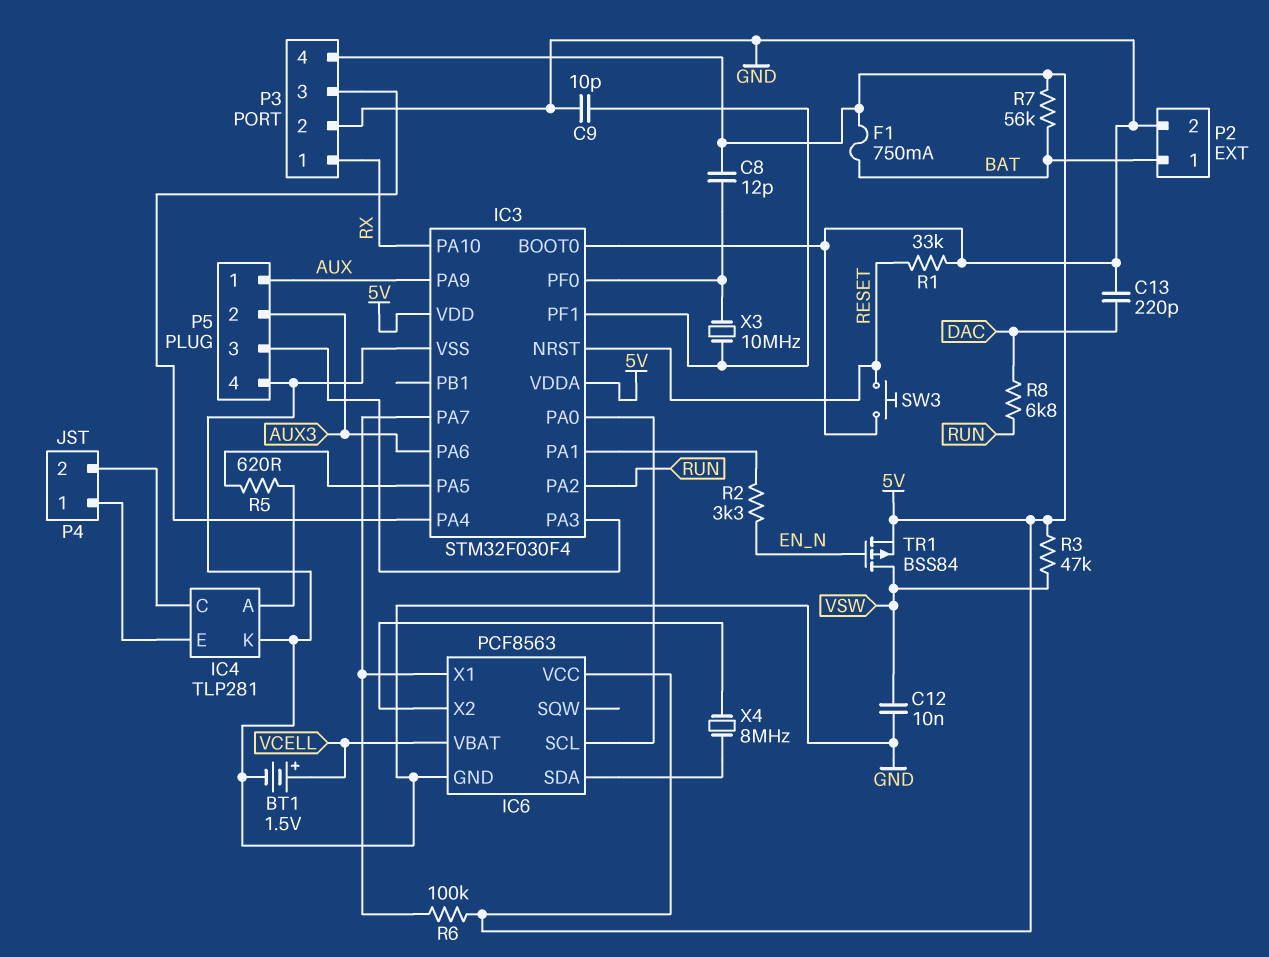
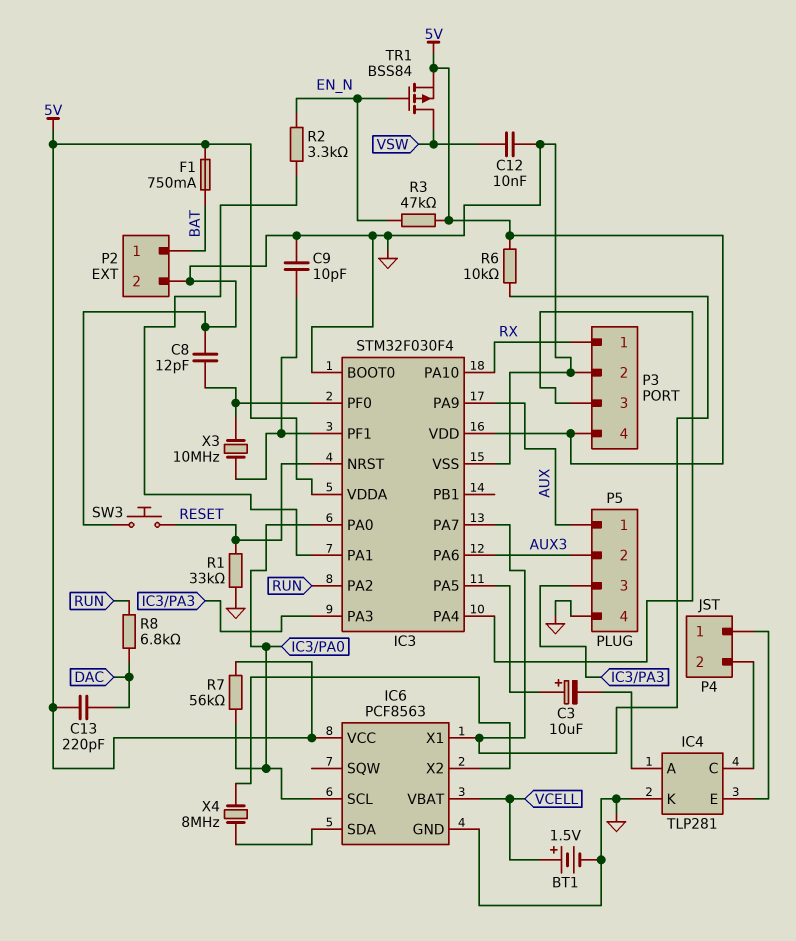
C3: none -> 10uF (plus IC3/PA5, minus IC4/A)
C8: 12pF (5V, IC3/PF0) -> 12pF (GND, IC3/PF0)
C13: 220pF (DAC, GND) -> 220pF (5V, DAC)
R3: 47k (5V, VSW) -> 47k (5V, EN_N)
R5: 620 (IC3/PA5, IC4/A) -> none
R6: 100k (5V, IC3/PA7) -> 10k (5V, IC3/PA7)
R7: 56k (5V, BAT) -> 56k (5V, IC3/PA0)

